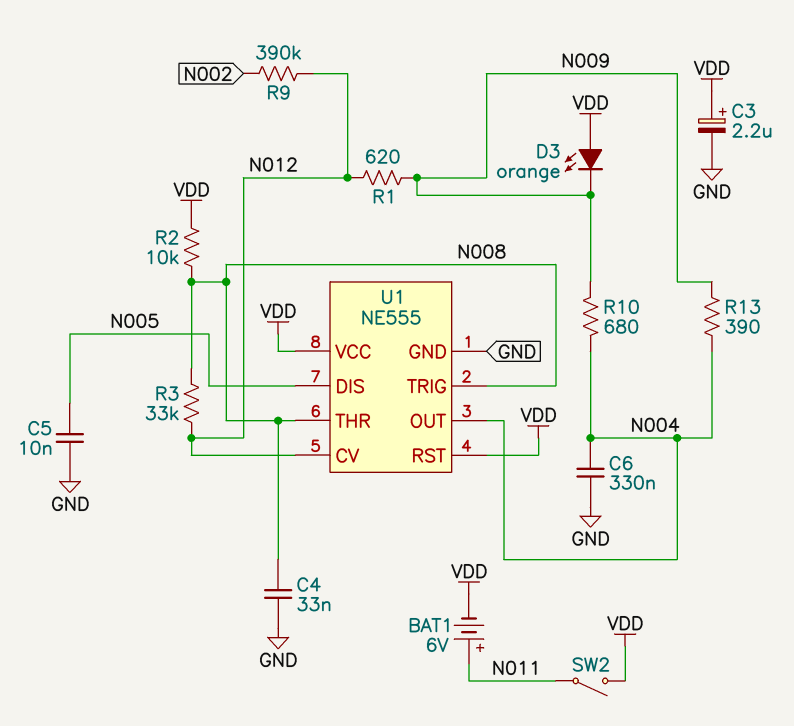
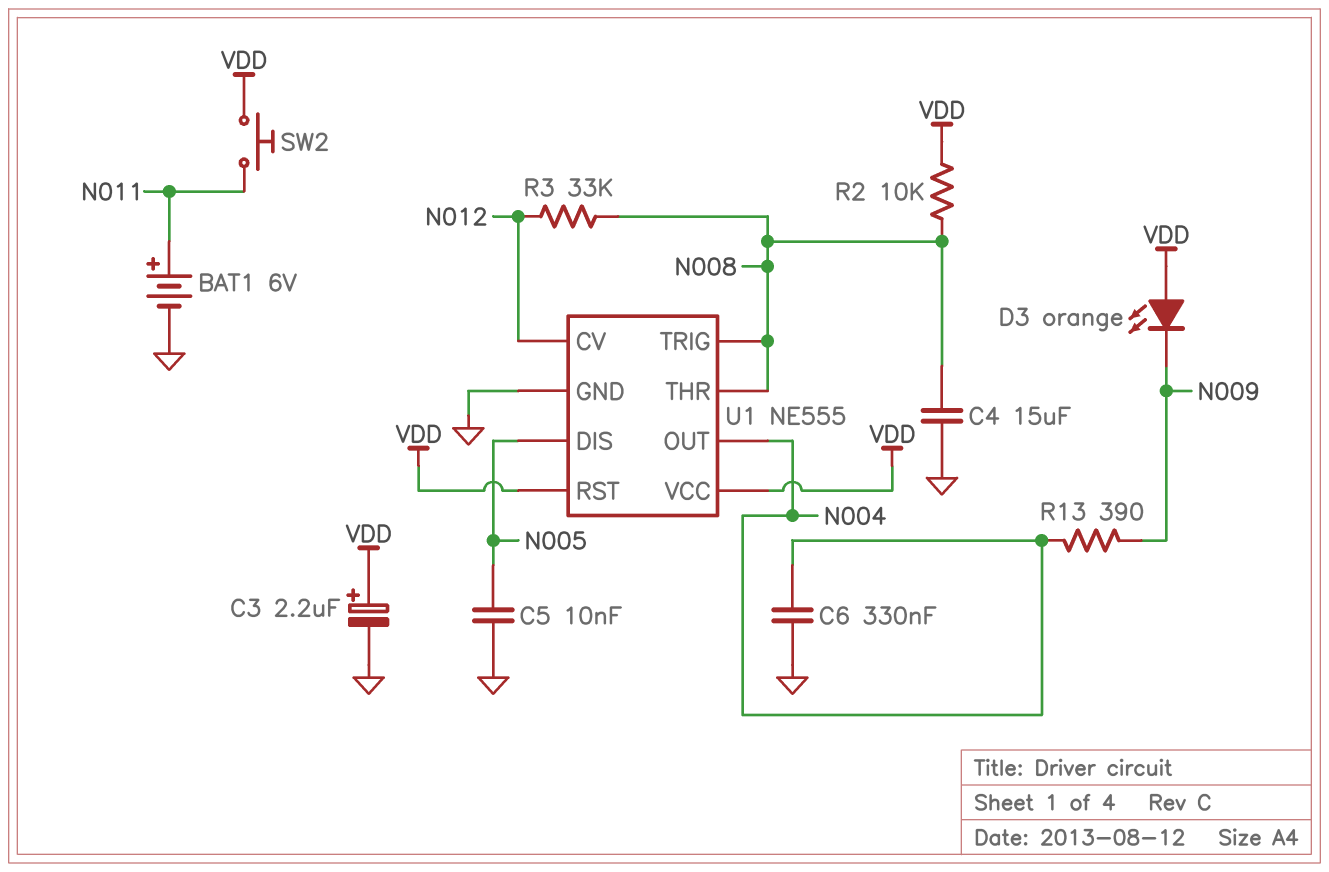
BAT1: 6V (plus N011, minus VDD) -> 6V (plus N011, minus GND)
C4: 33nF (GND, N008) -> 15uF (GND, N008)
R1: 620 (N009, N012) -> none
R9: 390k (N002, N012) -> none
R10: 680 (N004, N009) -> none
SW2: switch (N011, VDD) -> button (N011, VDD)

